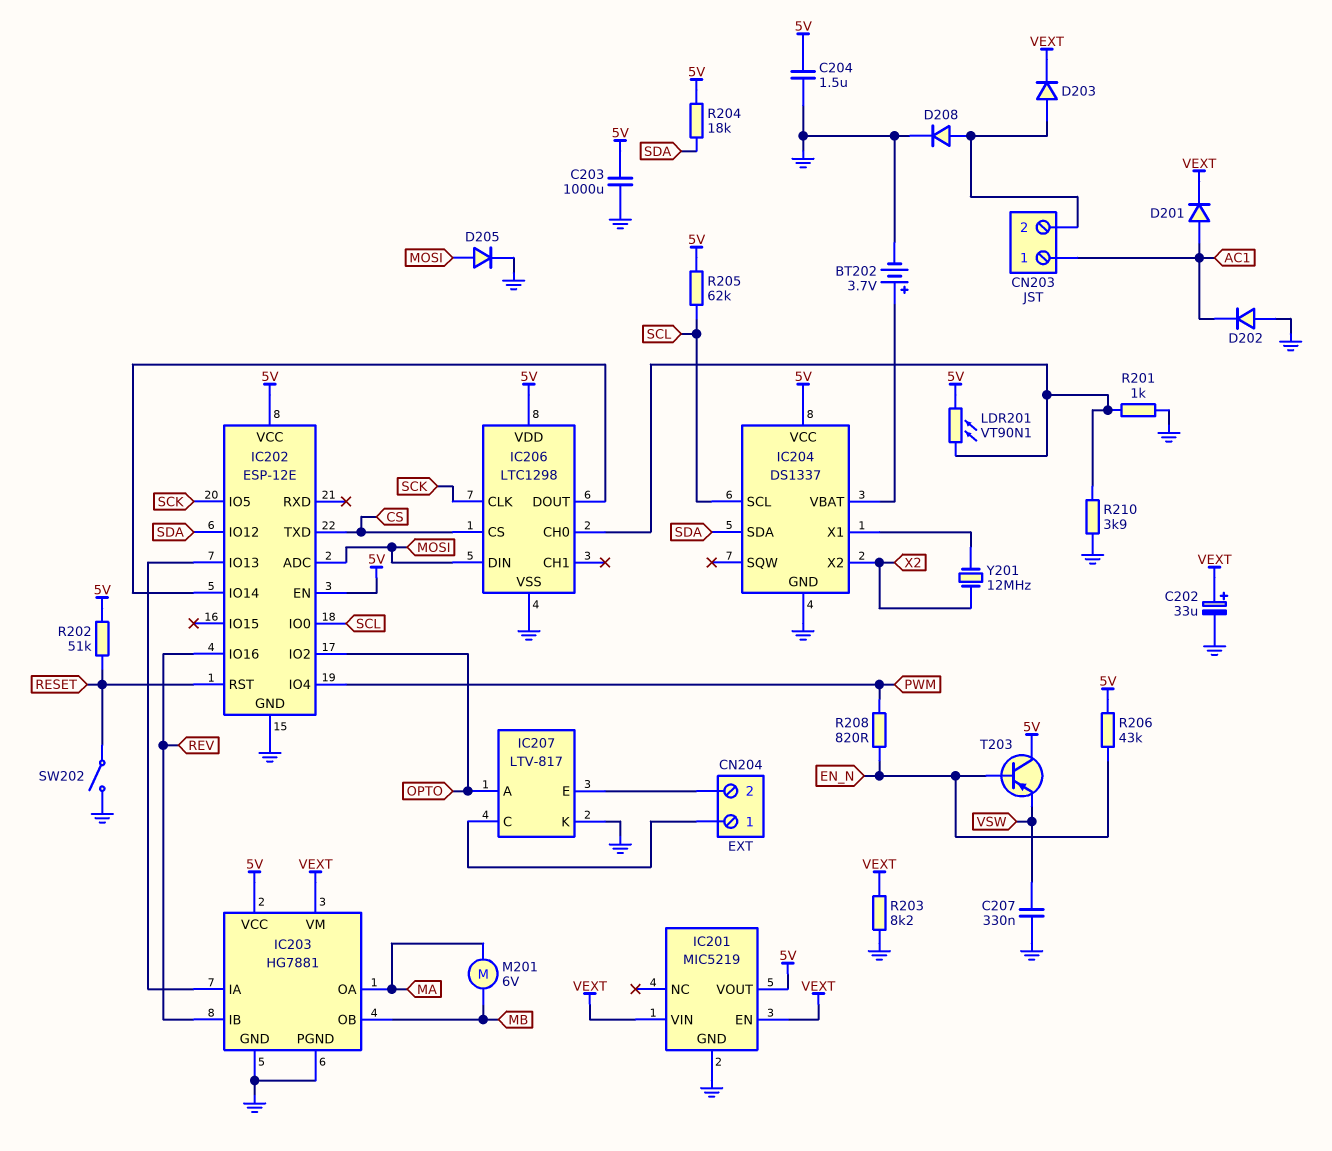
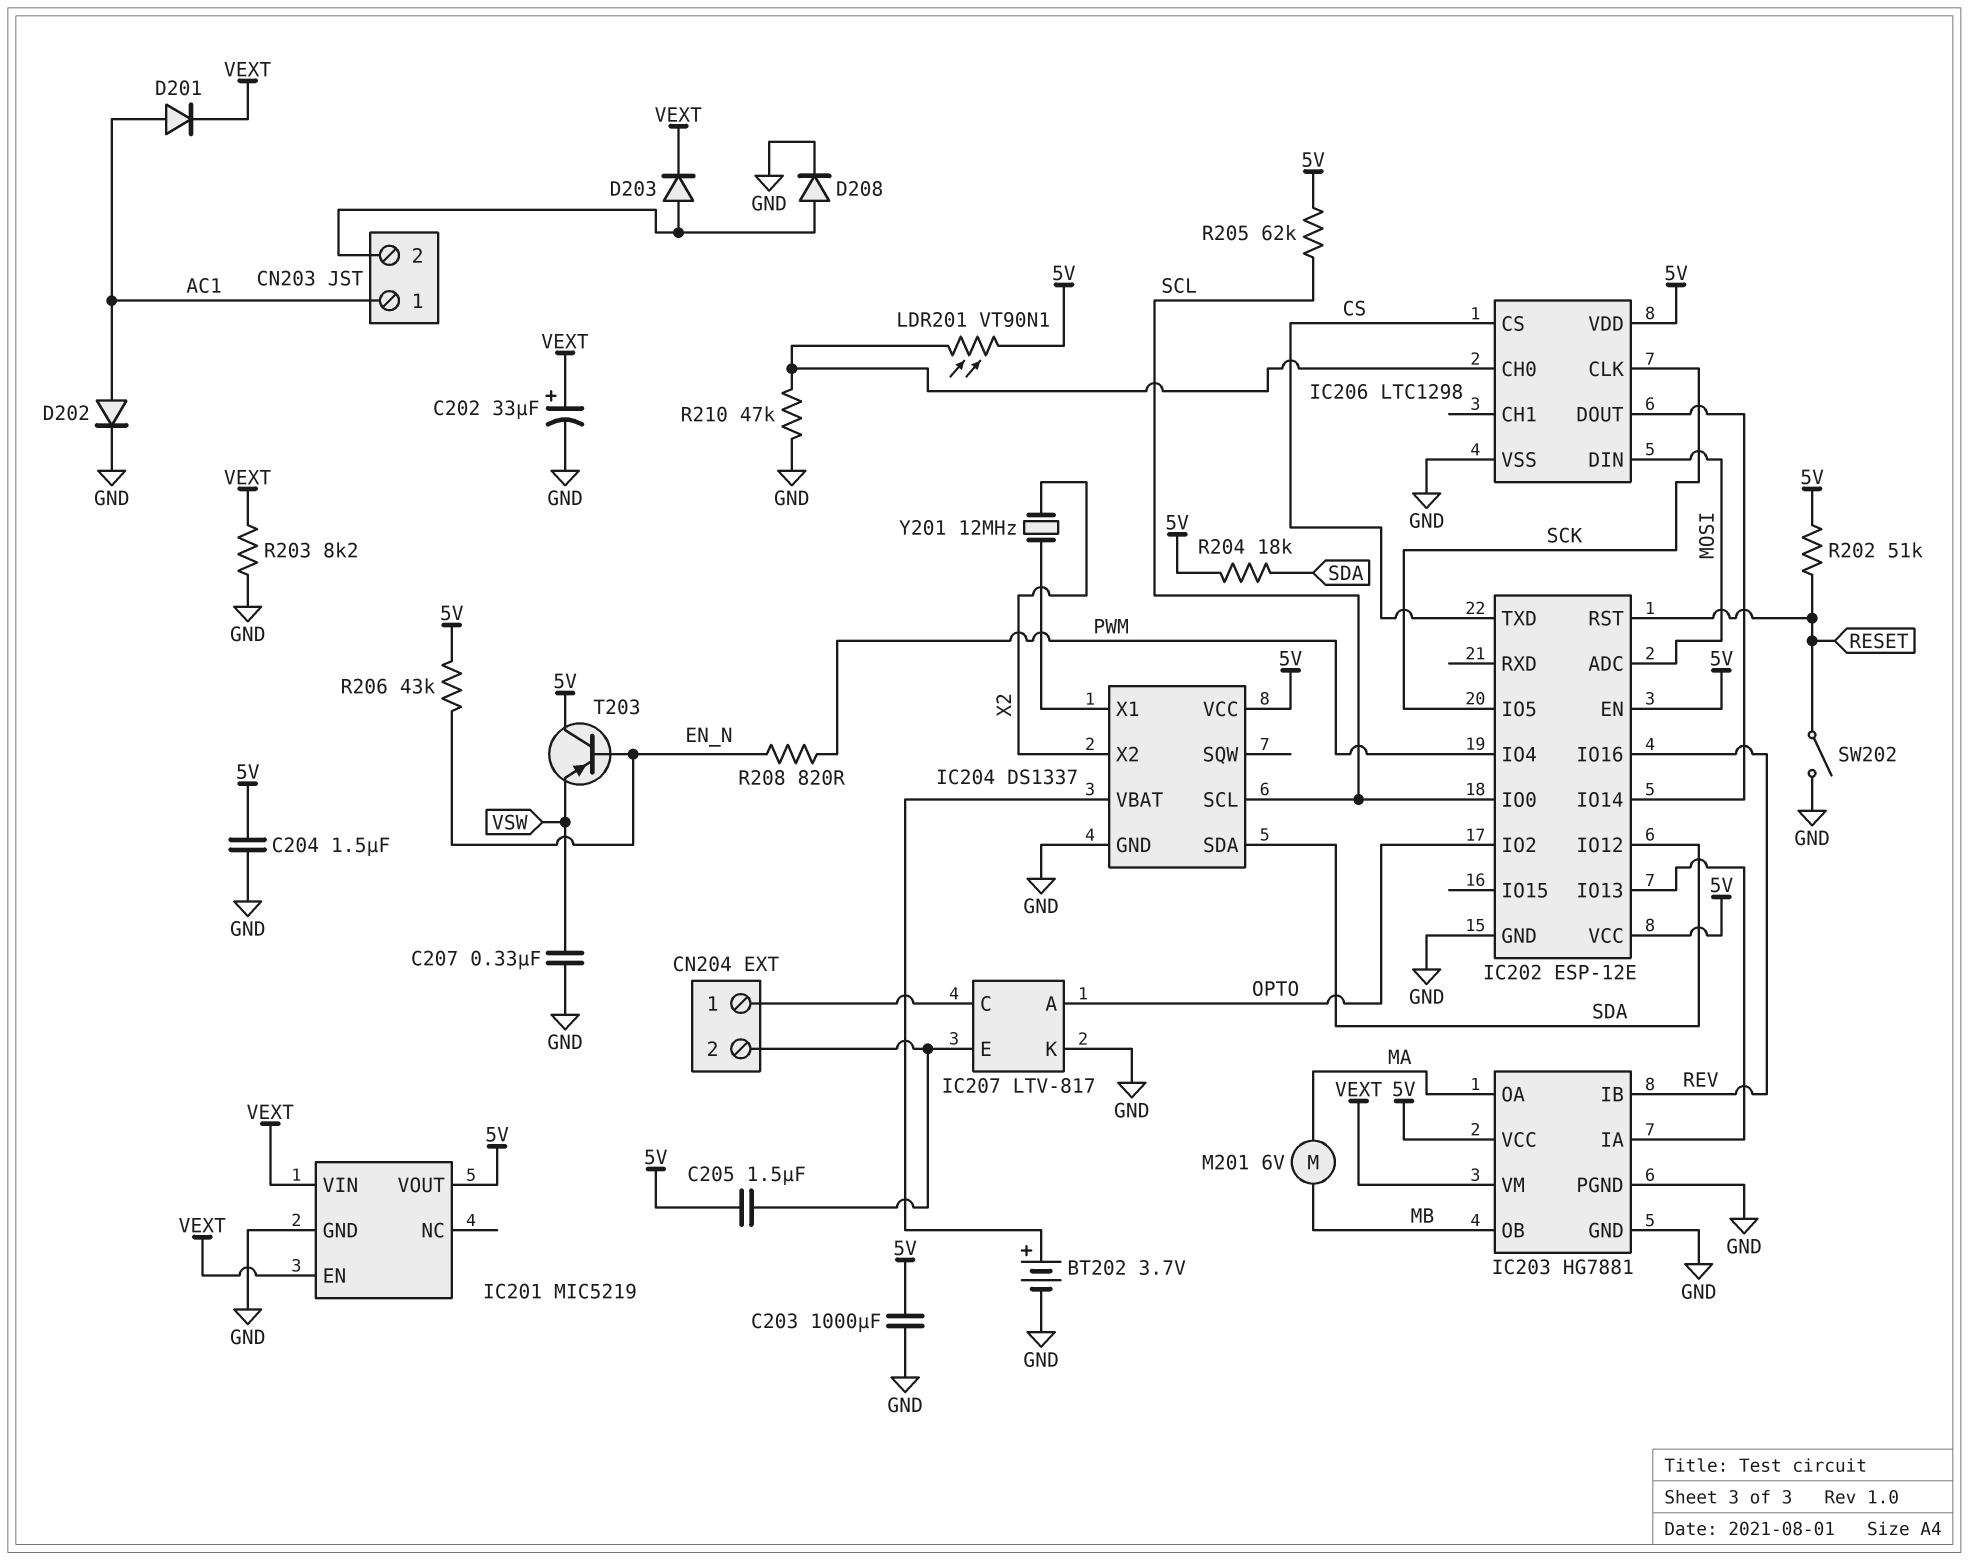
C205: none -> 1.5uF (5V, CN204/2)
D202: diode (A GND, K AC1) -> diode (A AC1, K GND)
D205: diode (A MOSI, K GND) -> none
R201: 1k (GND, IC206/CH0) -> none
R210: 3.9k (GND, IC206/CH0) -> 47k (GND, IC206/CH0)

